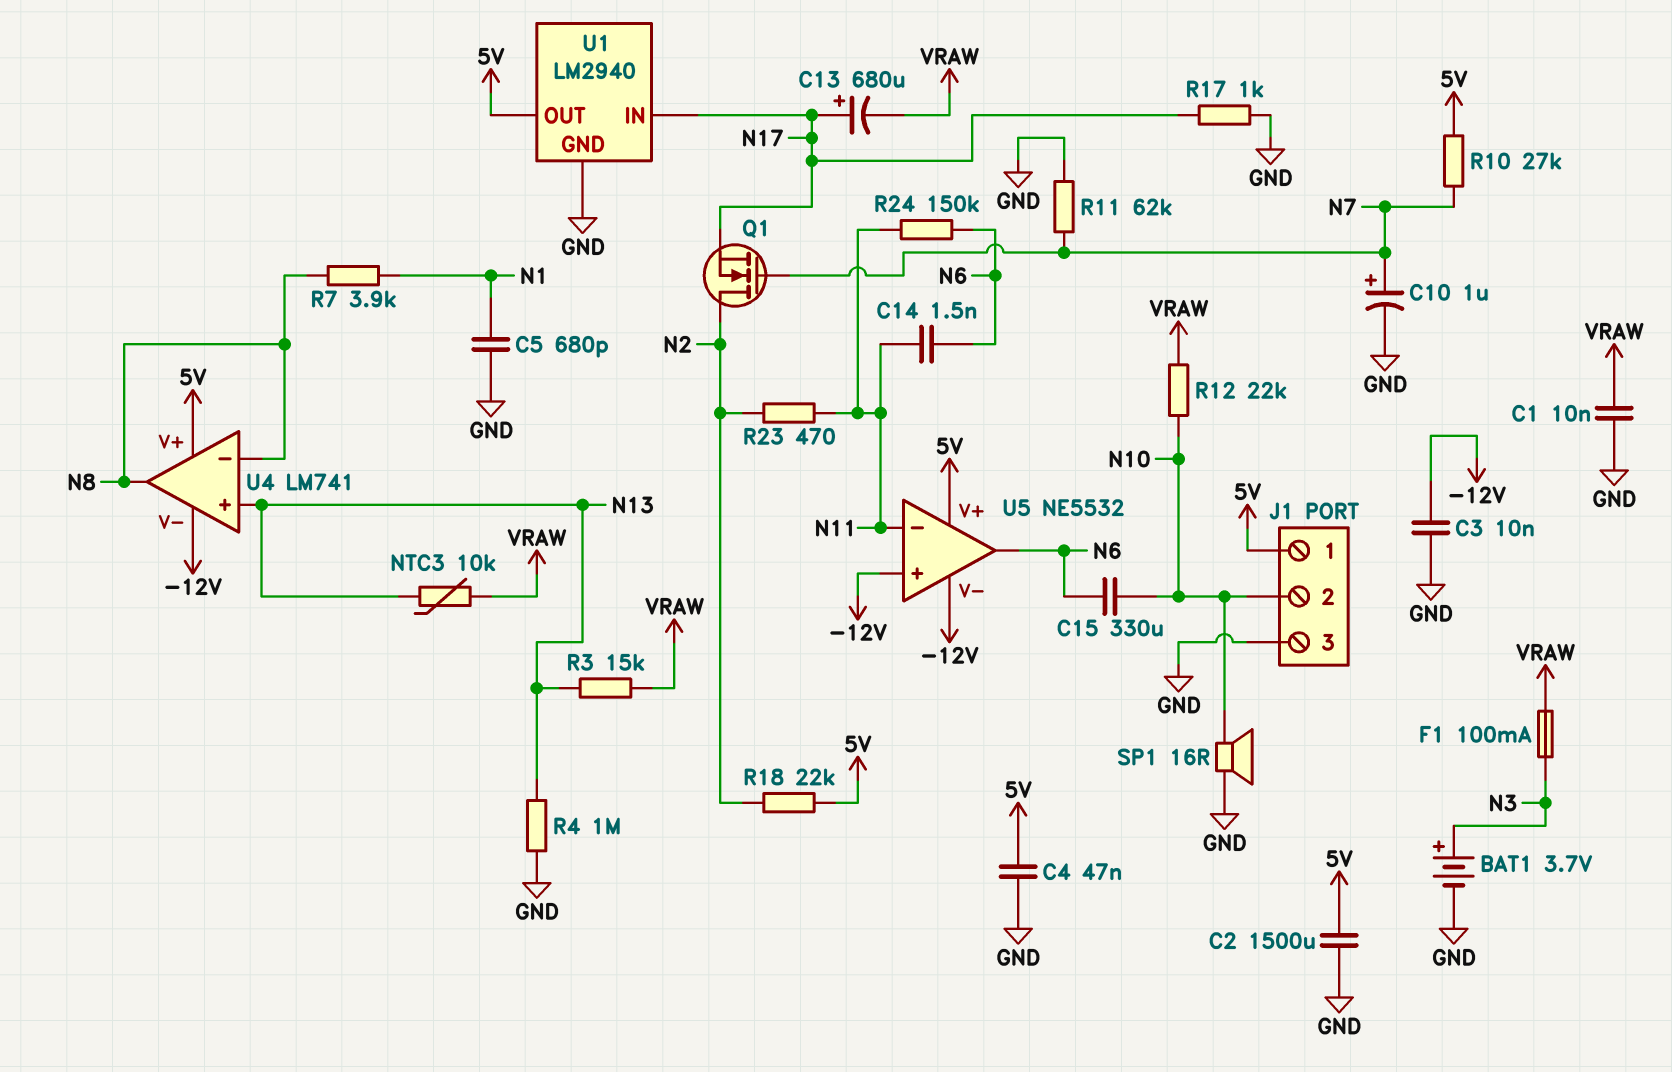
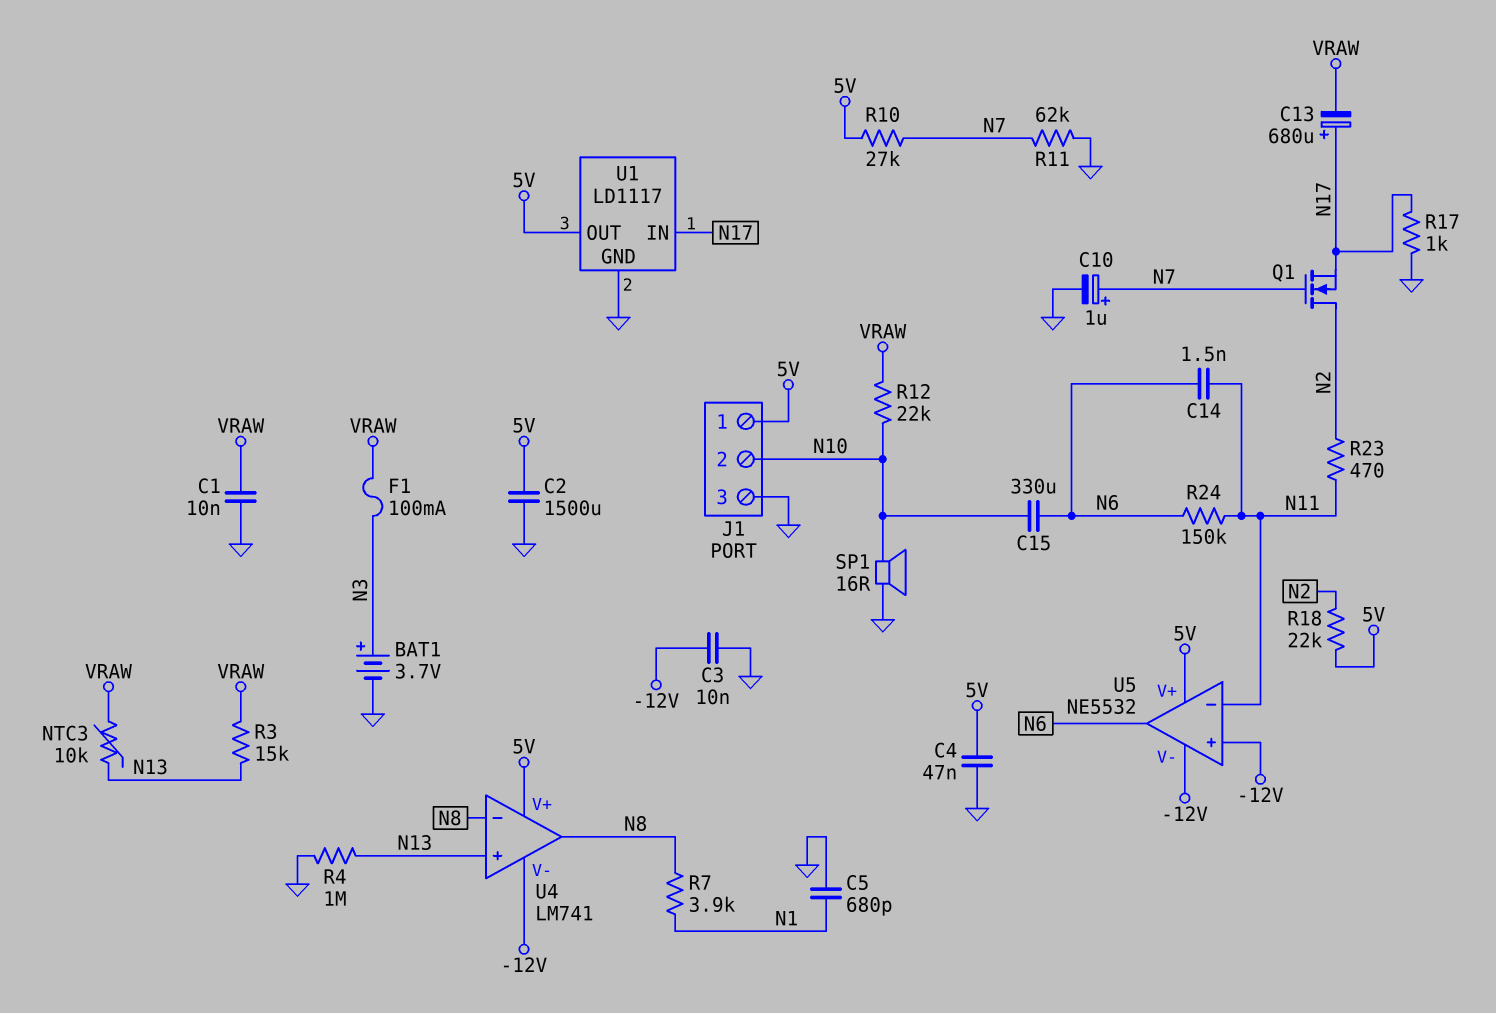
U1: LM2940 -> LD1117

